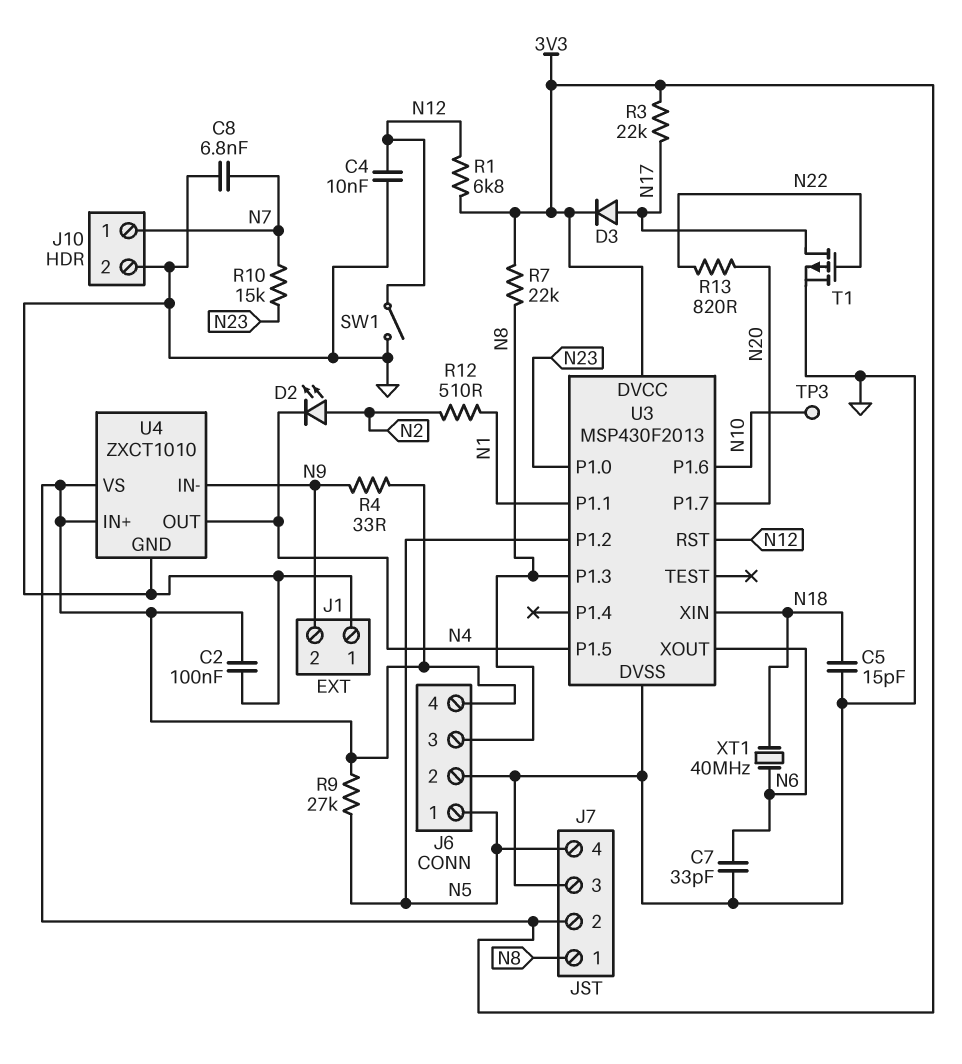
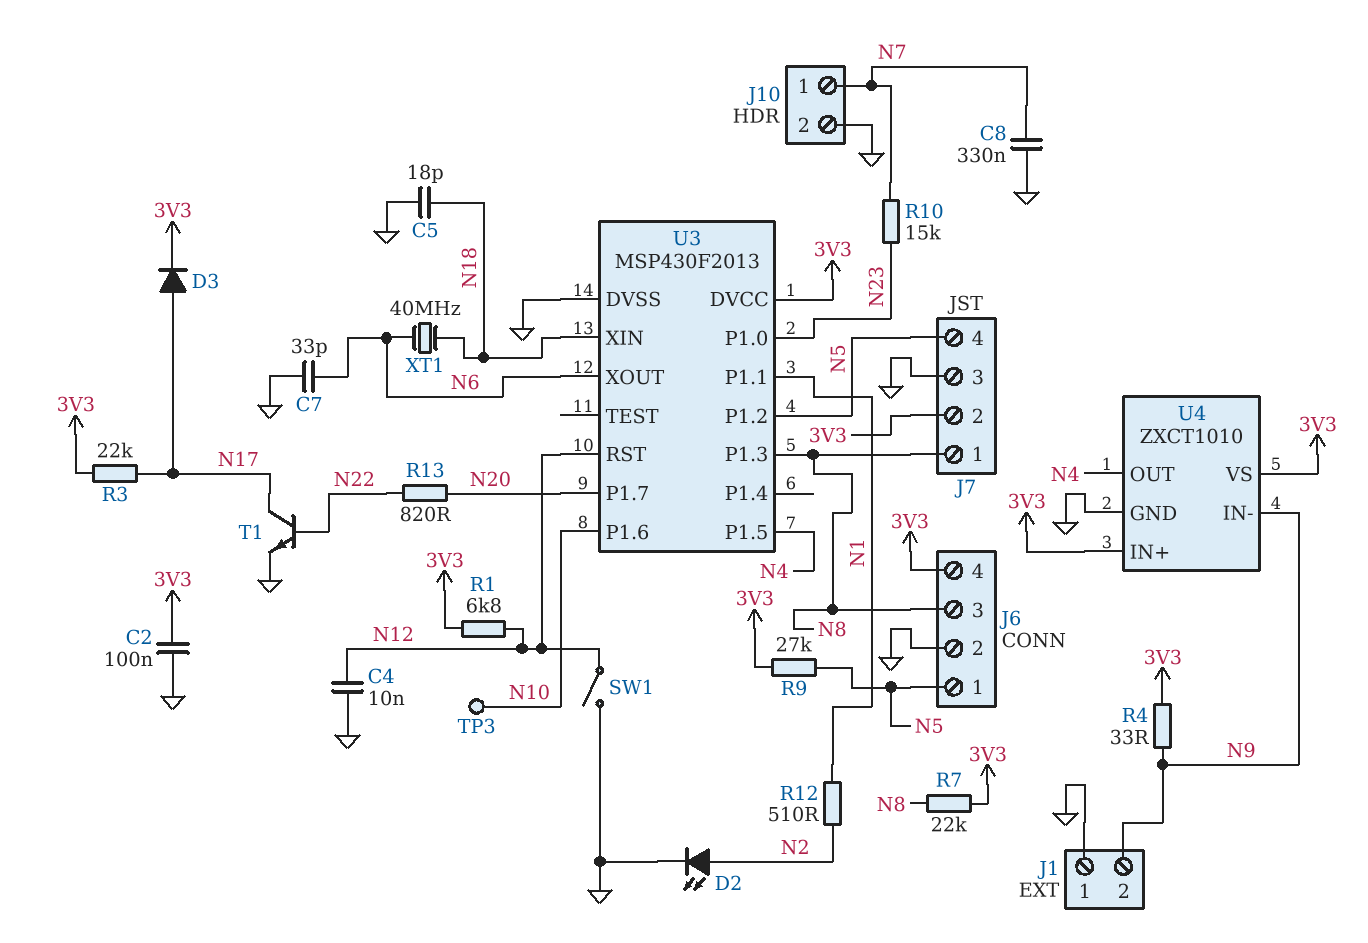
C5: 15pF (GND, N18) -> 18pF (GND, N18)
C8: 6.8nF (GND, N7) -> 330nF (GND, N7)
D2: LED (A N2, K N4) -> LED (A N2, K GND)
T1: PMOS (G N22, D N17, S GND) -> NPN (B N22, C N17, E GND)

